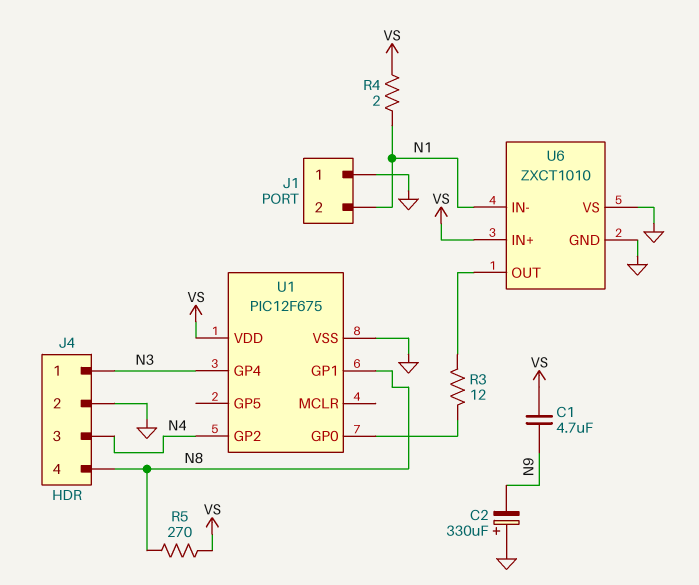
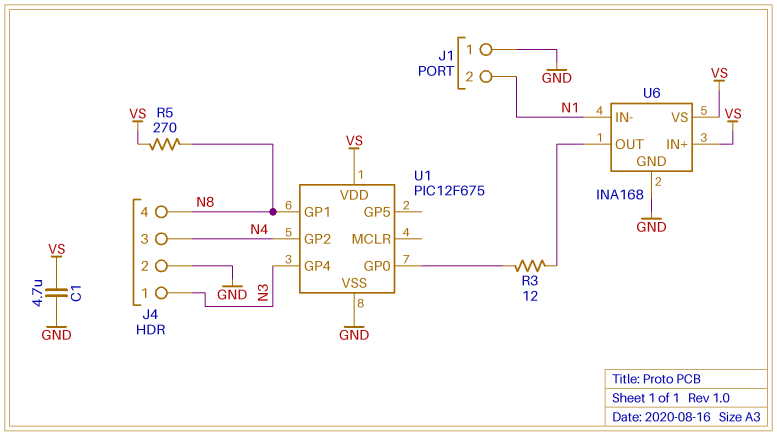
C1: 4.7uF (N9, VS) -> 4.7uF (GND, VS)
C2: 330uF (plus GND, minus N9) -> none
R4: 2 (N1, VS) -> none
U6: ZXCT1010 -> INA168
U6 pin VS: GND -> VS

